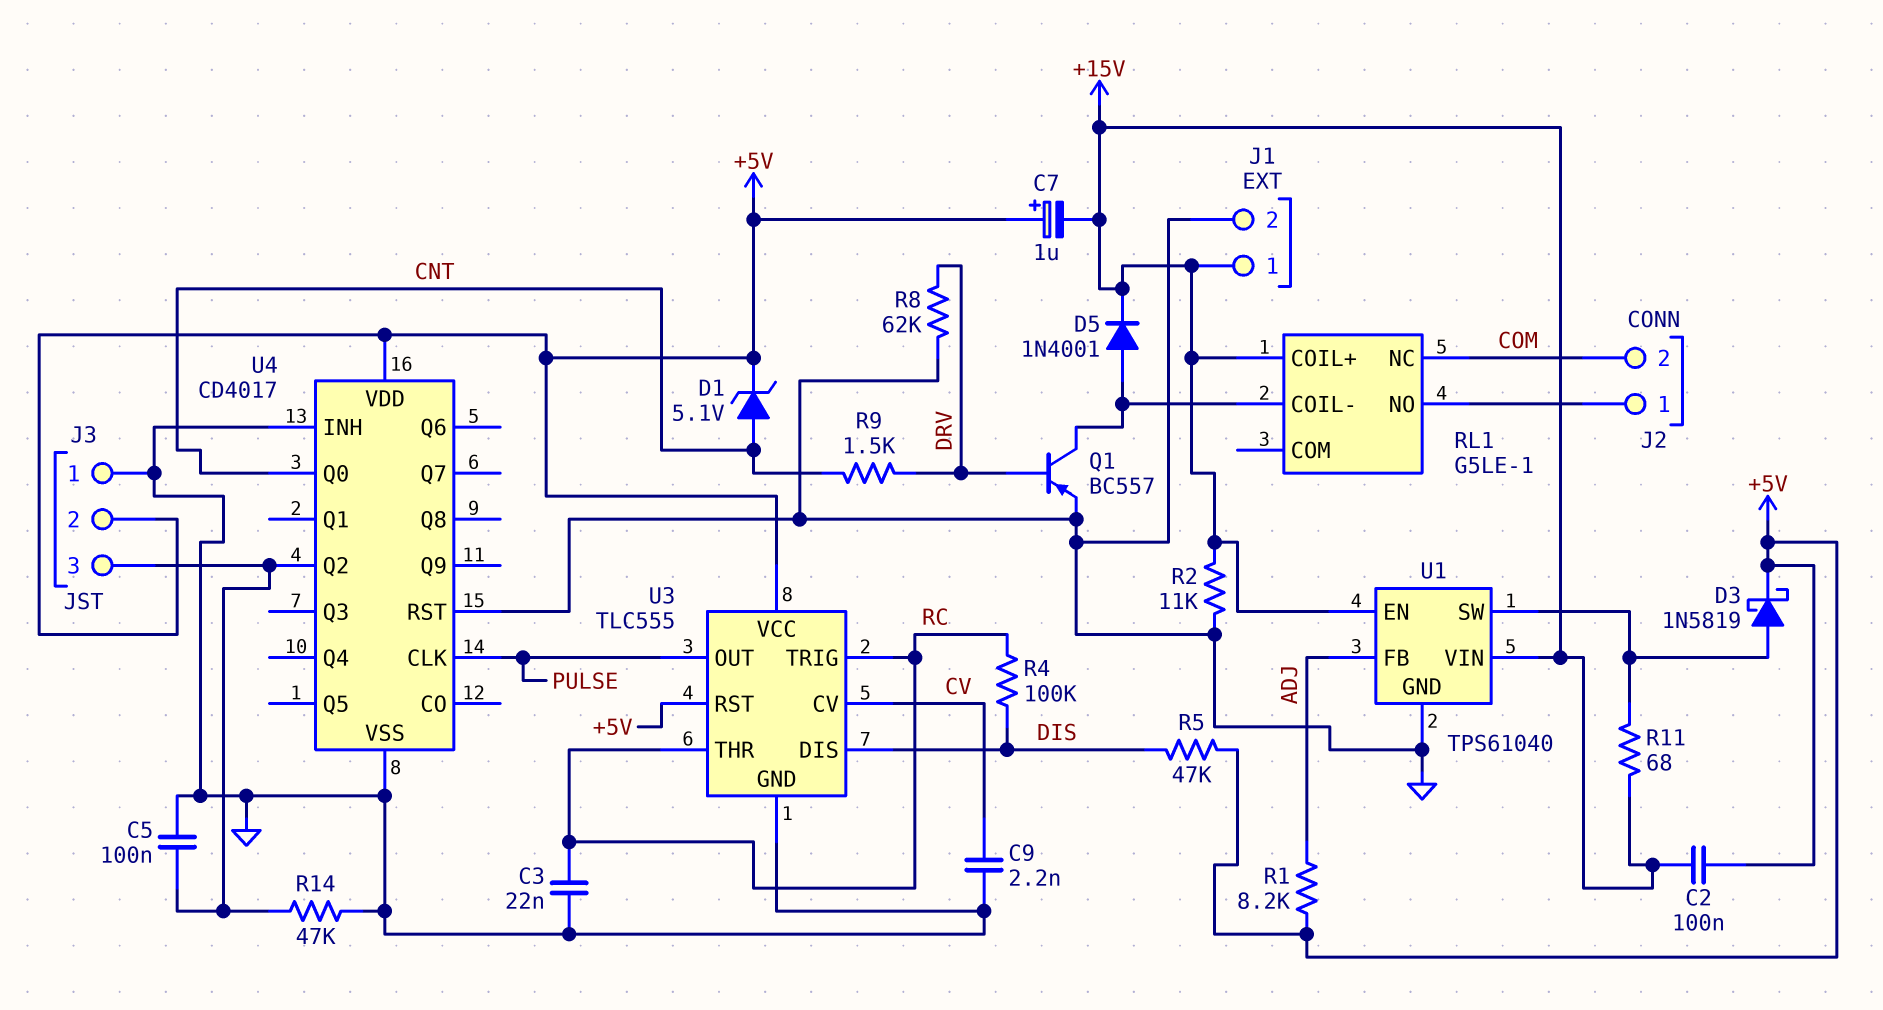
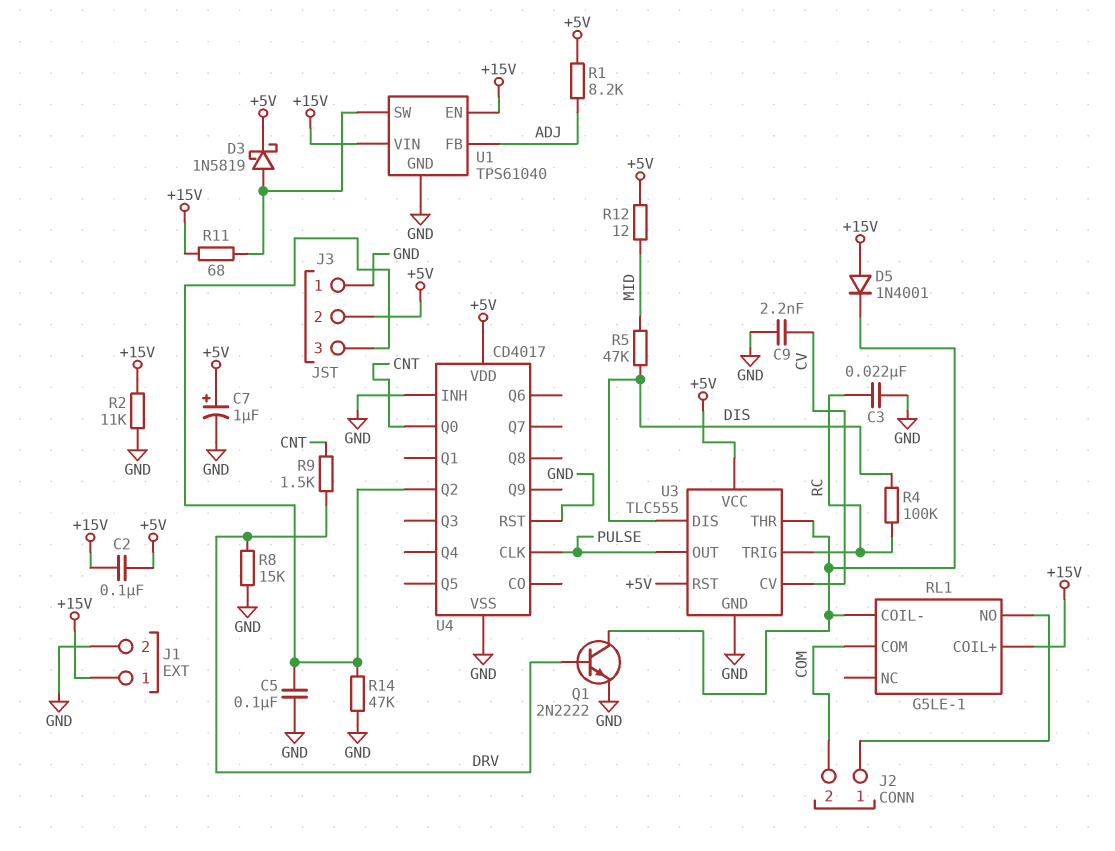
C7: 1uF (plus +5V, minus +15V) -> 1uF (plus +5V, minus GND)
D1: zener 5.1V (A CNT, K +5V) -> none
D5: diode 1N4001 (A RL1/COIL-, K +15V) -> diode 1N4001 (A +15V, K RL1/COIL-)
Q1: PNP BC557 (B DRV, C RL1/COIL-, E GND) -> NPN 2N2222 (B DRV, C RL1/COIL-, E GND)
R5: 47k (+5V, DIS) -> 47k (DIS, MID)
R8: 62k (DRV, GND) -> 15k (DRV, GND)
R12: none -> 12 (+5V, MID)
RL1 pin COM: none -> COM
RL1 pin NC: COM -> none
U3 pin THR: RC -> RL1/COIL-

